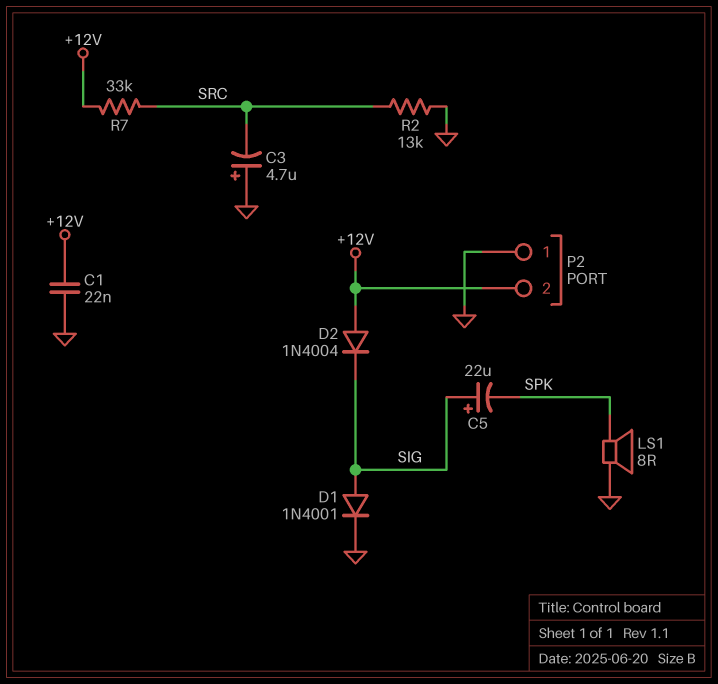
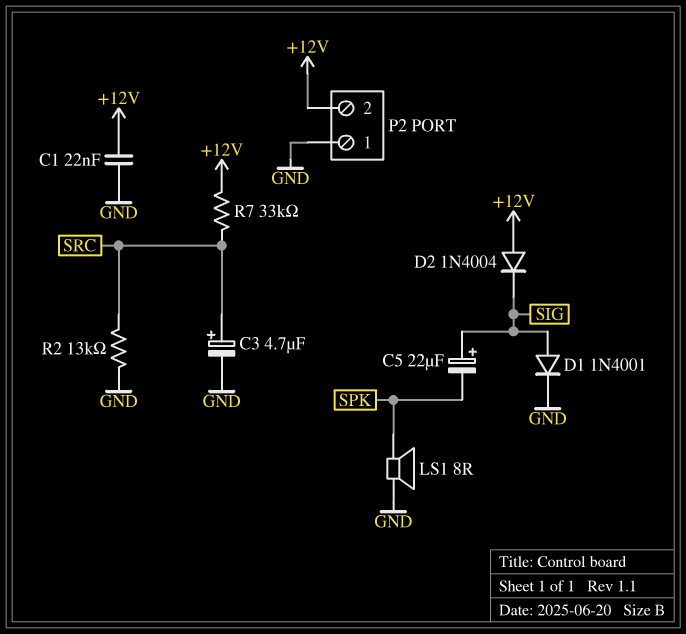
C3: 4.7uF (plus GND, minus SRC) -> 4.7uF (plus SRC, minus GND)

